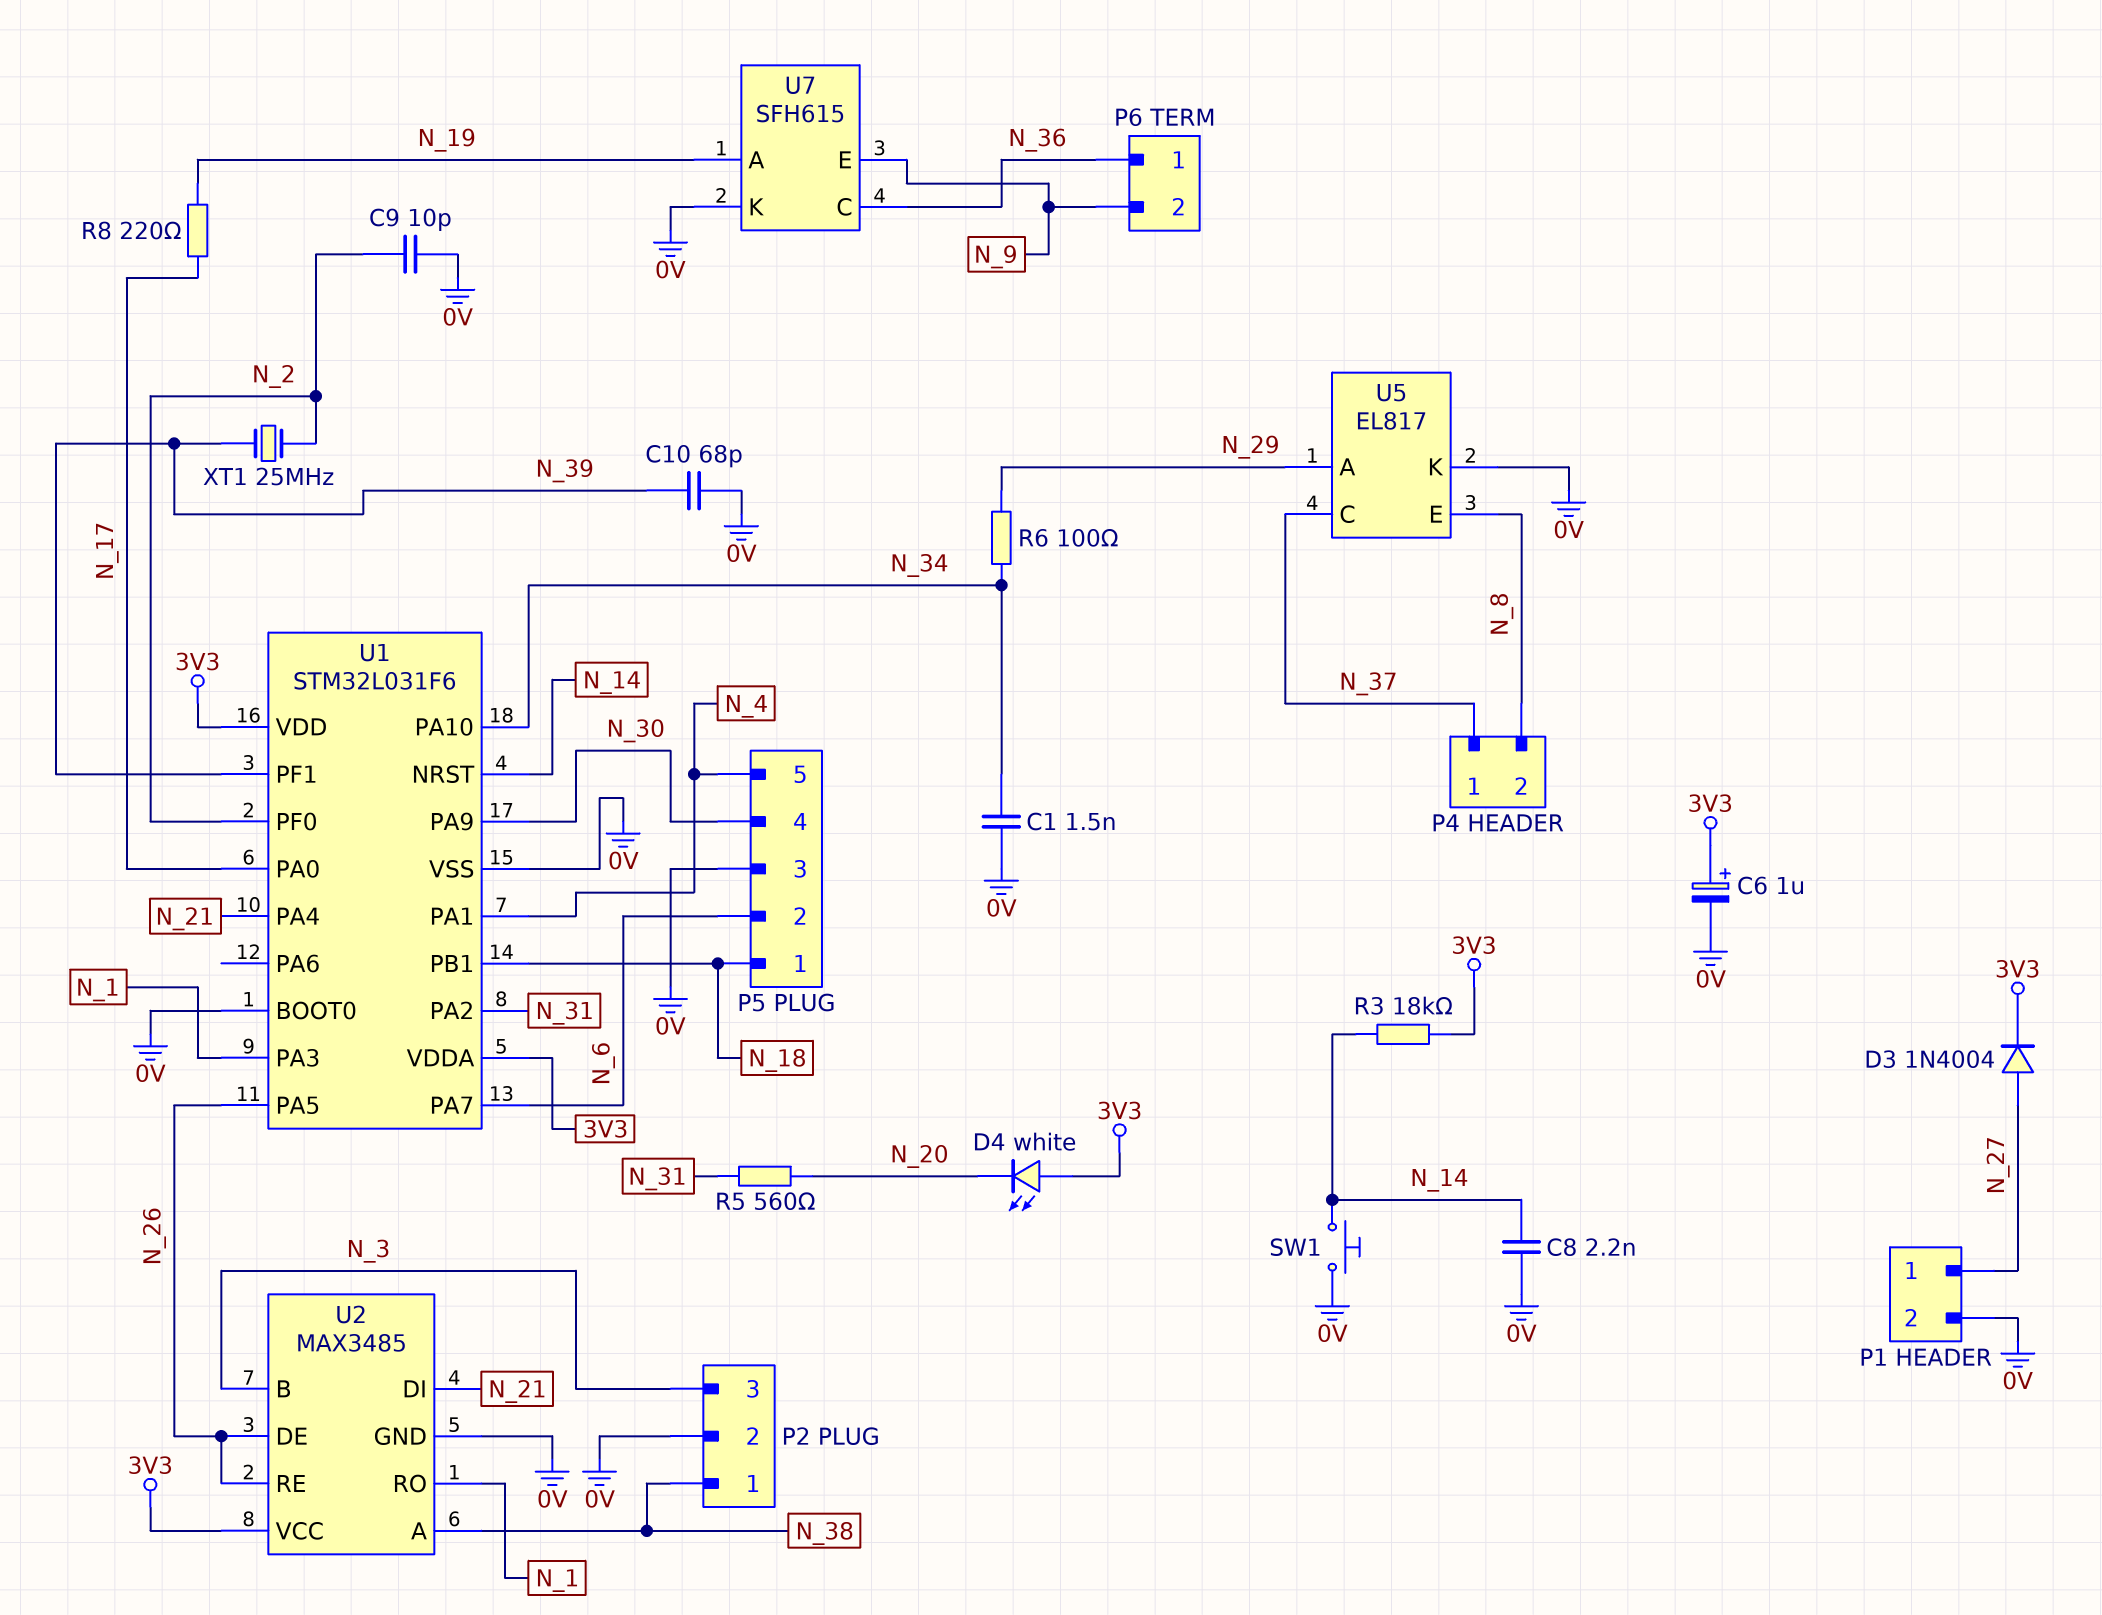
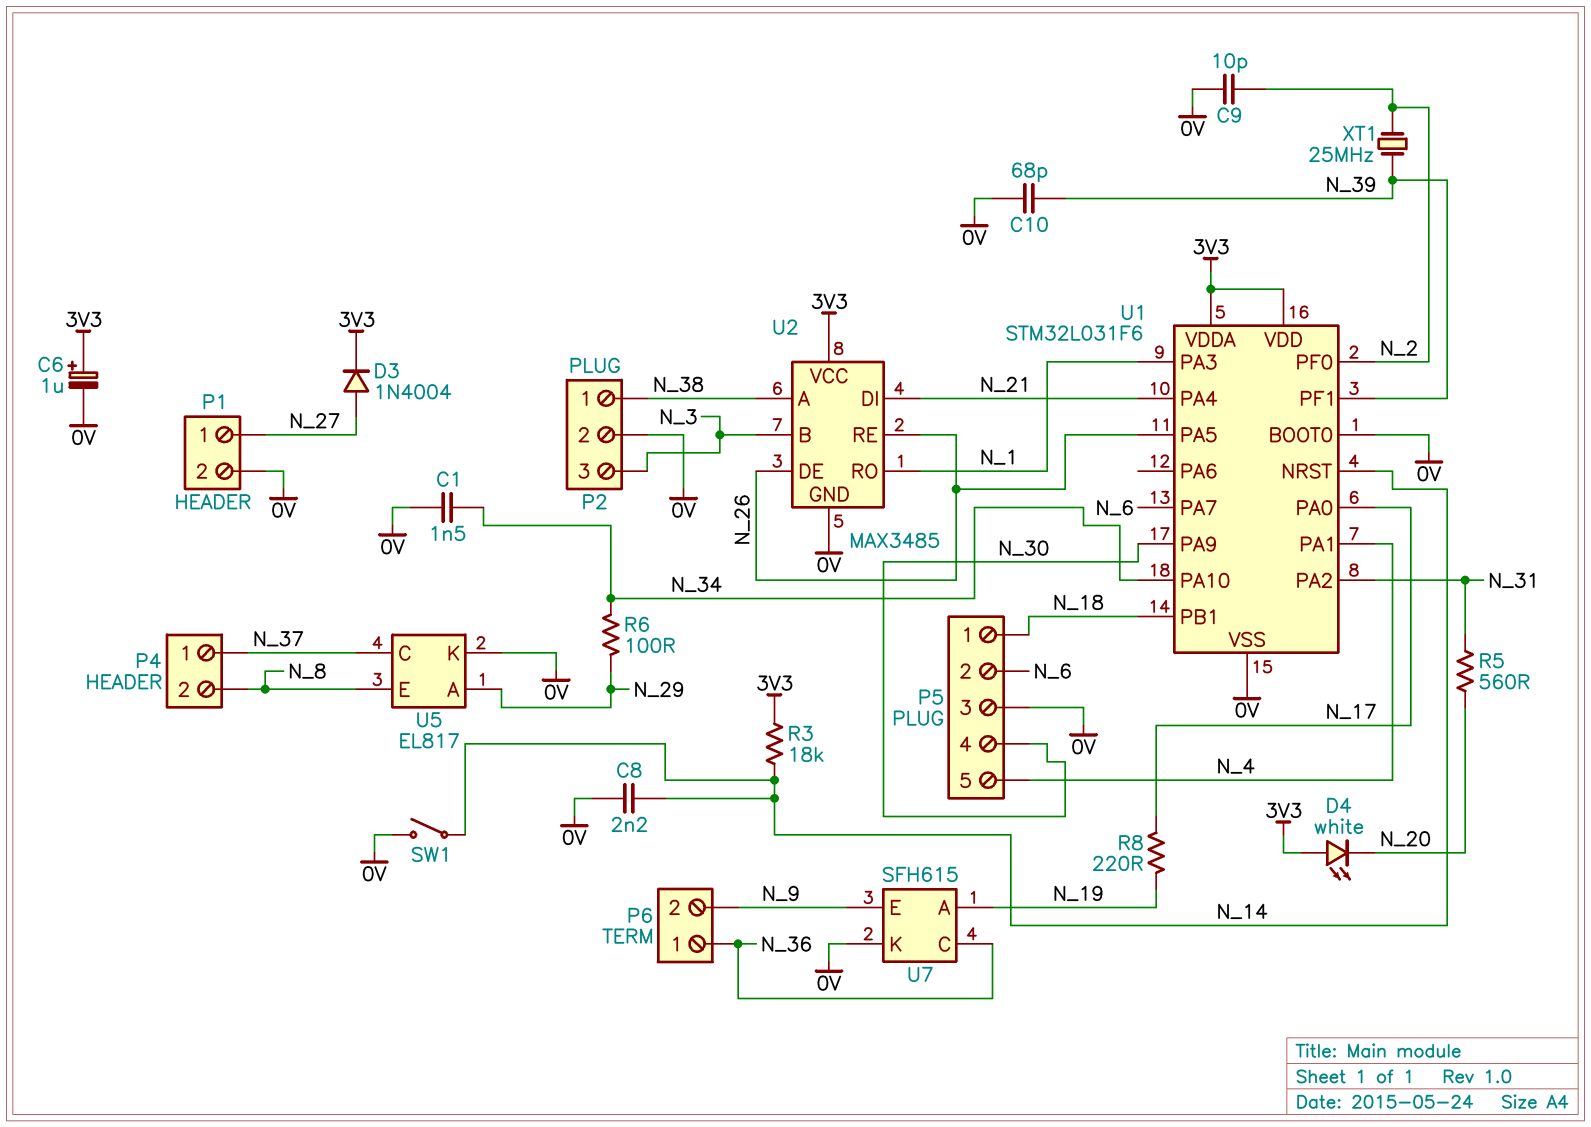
SW1: button (0V, N_14) -> switch (0V, N_14)

